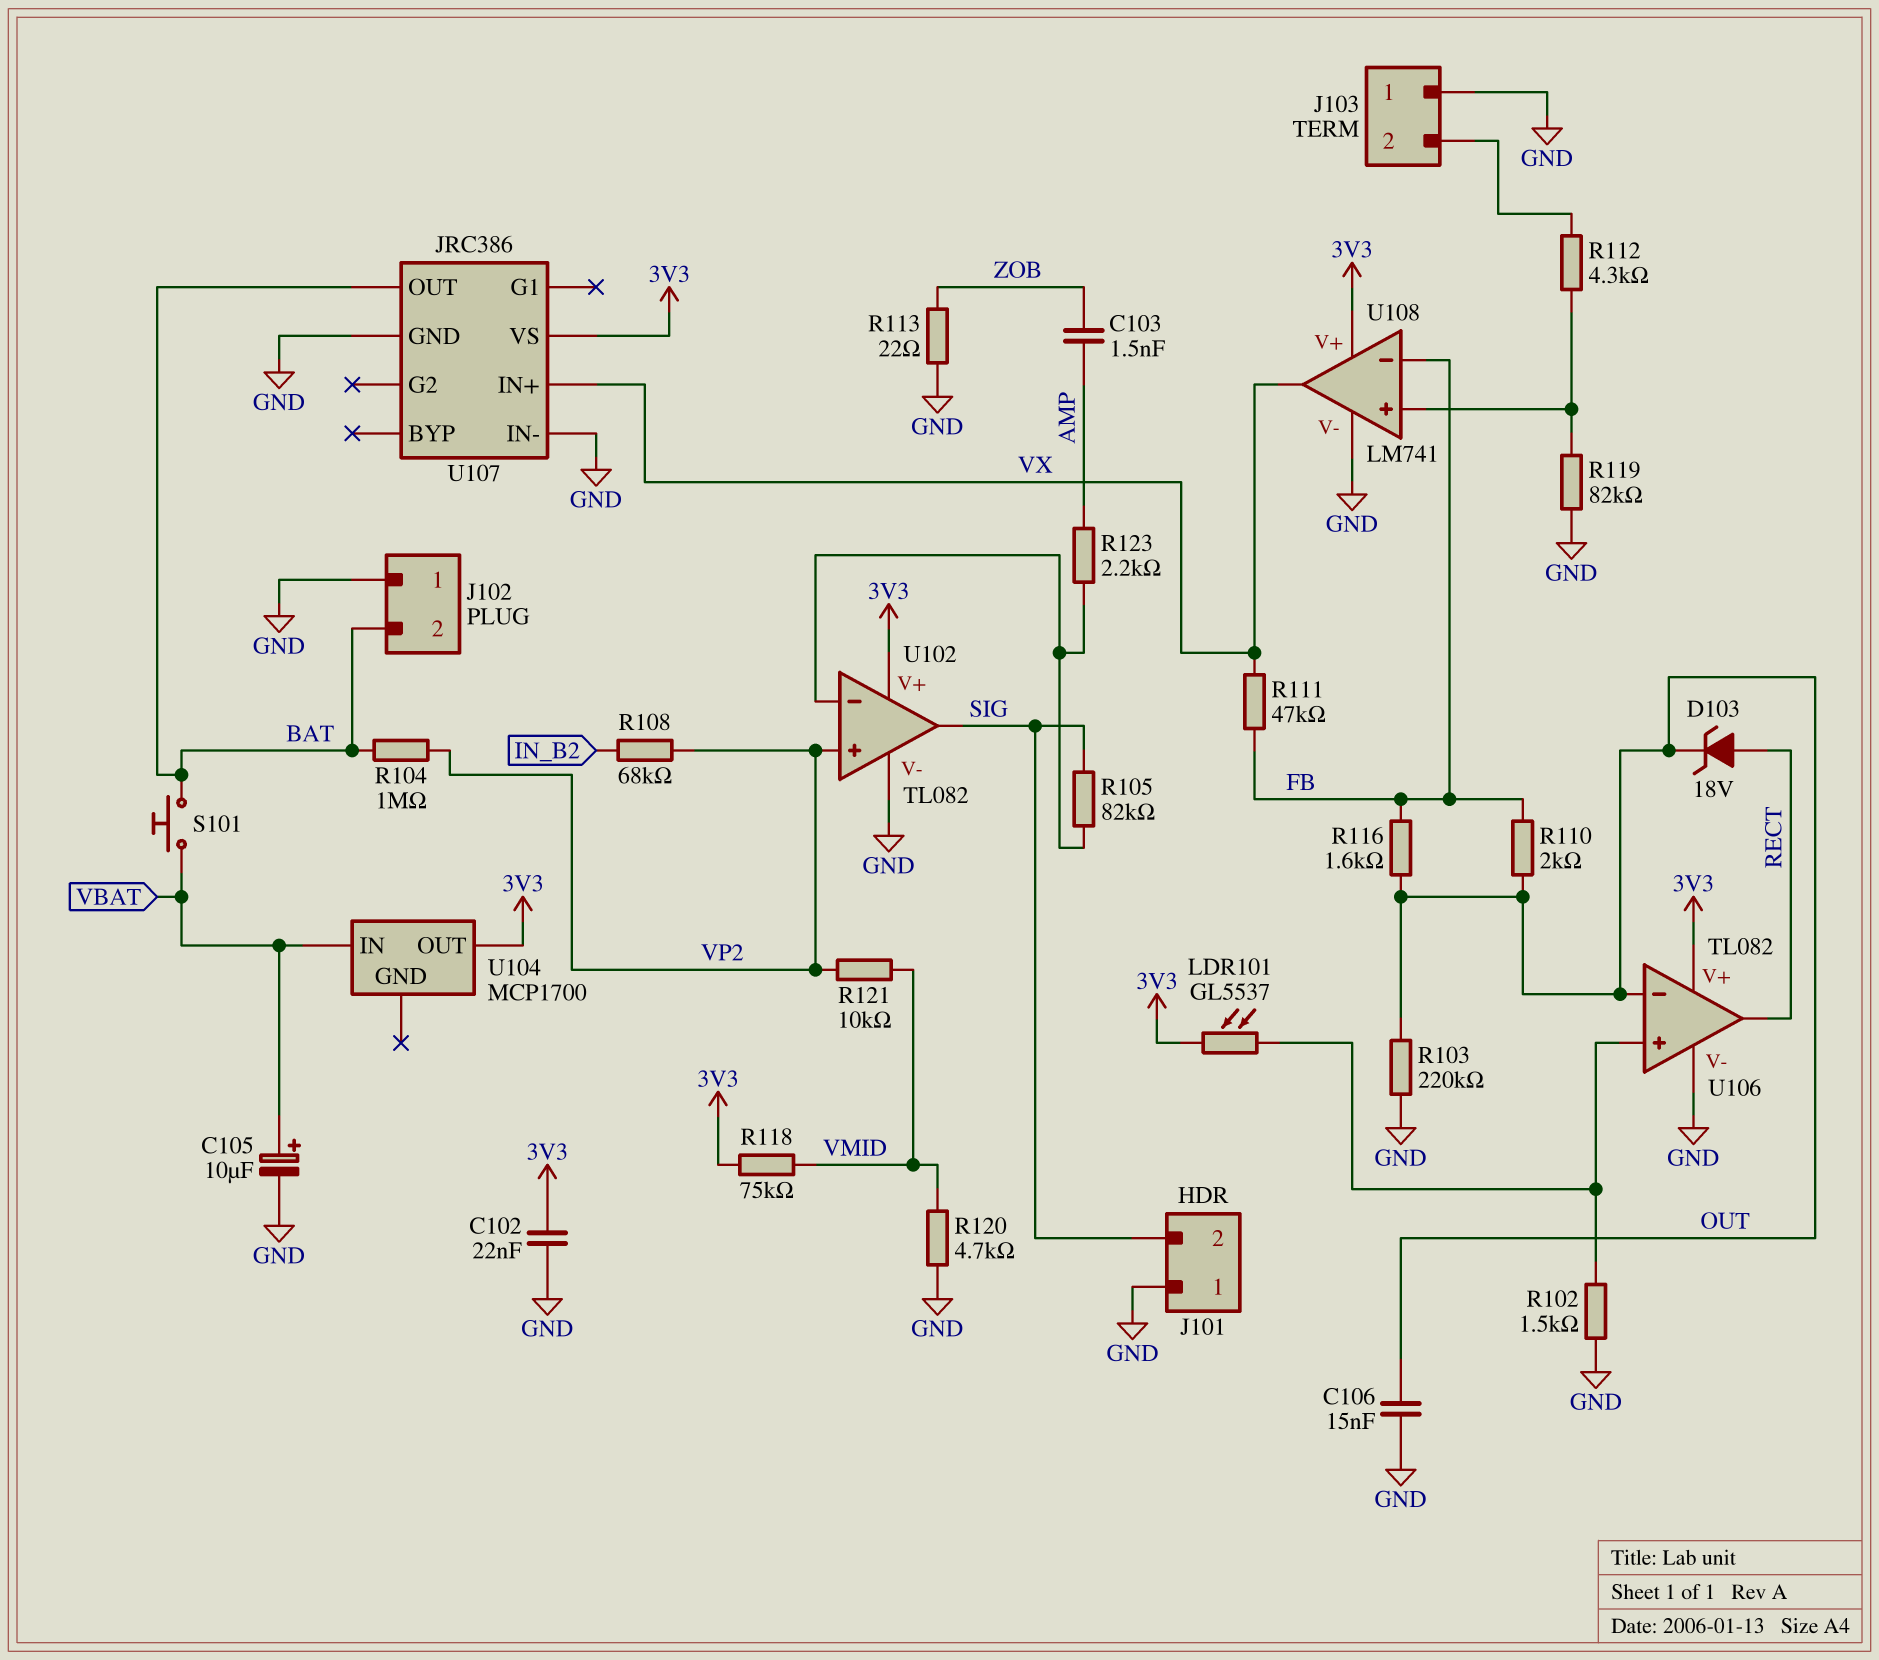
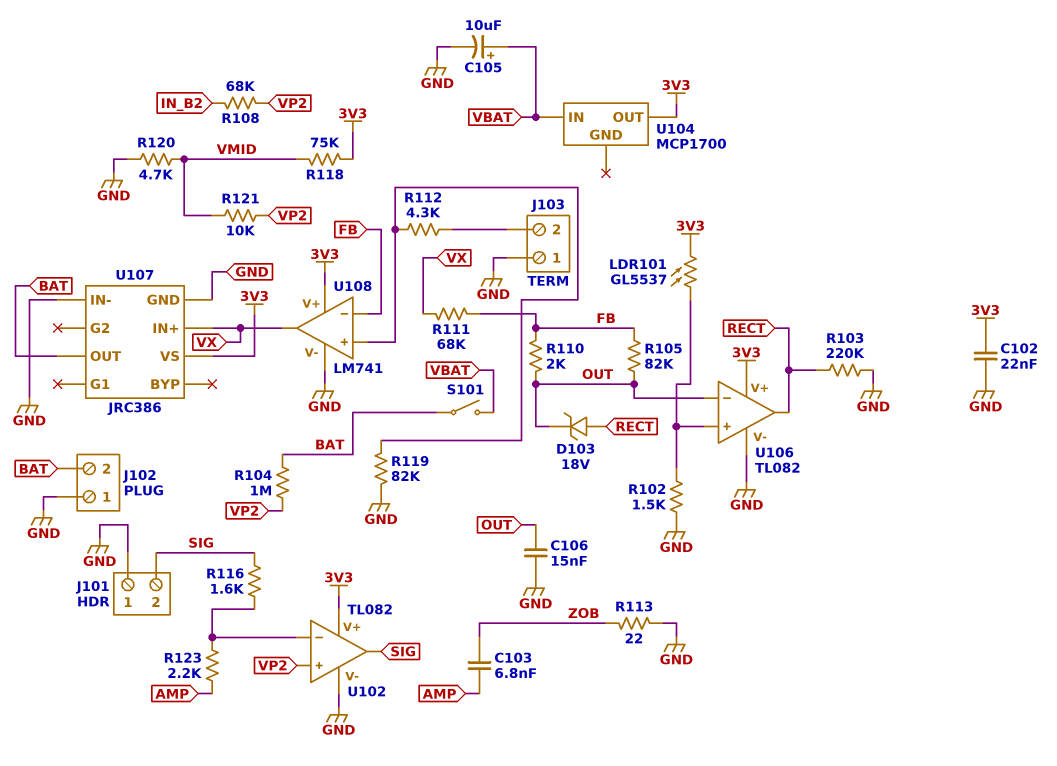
C103: 1.5nF (AMP, ZOB) -> 6.8nF (AMP, ZOB)
R103: 220k (GND, OUT) -> 220k (GND, RECT)
R105: 82k (SIG, U102/in-) -> 82k (FB, OUT)
R111: 47k (FB, VX) -> 68k (FB, VX)
R116: 1.6k (FB, OUT) -> 1.6k (SIG, U102/in-)
S101: button (BAT, VBAT) -> switch (BAT, VBAT)

